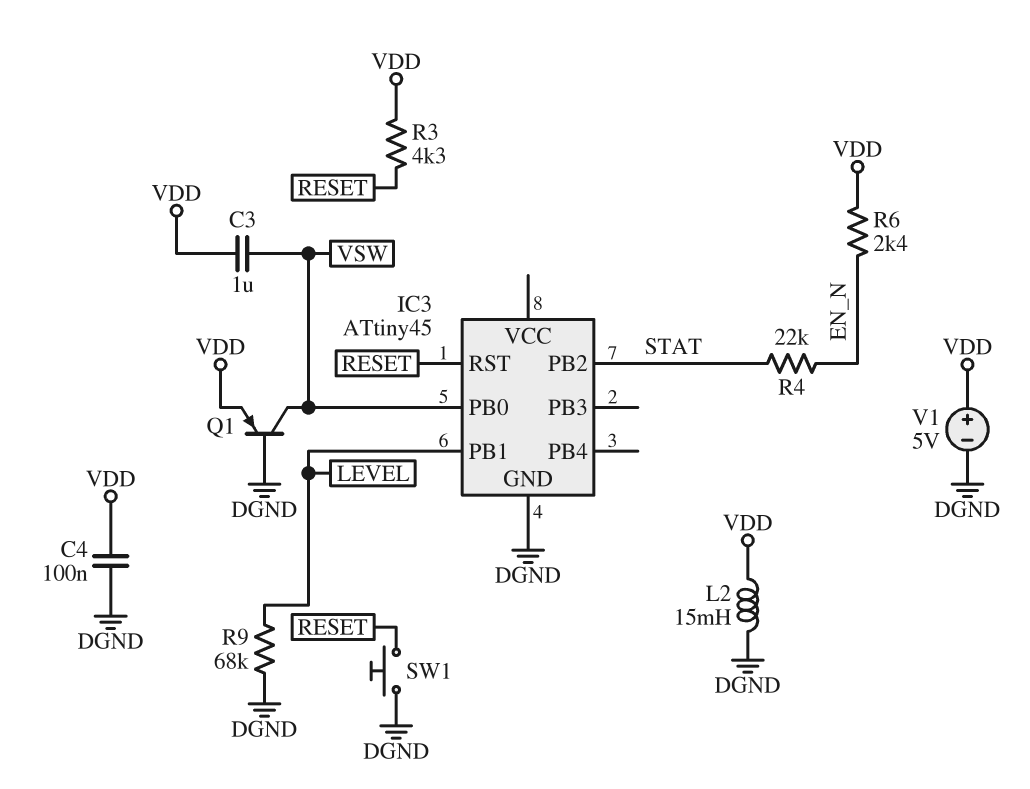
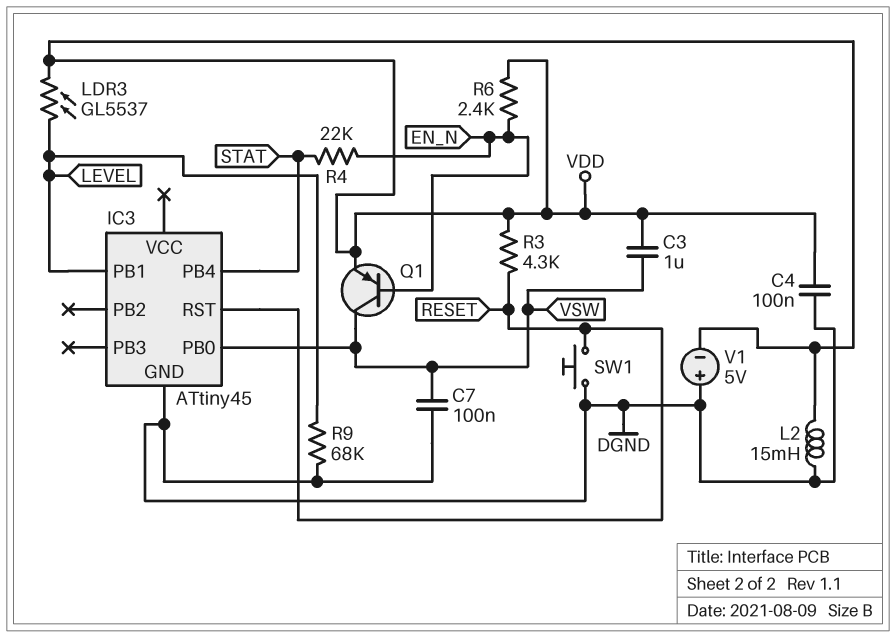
C7: none -> 100nF (DGND, VSW)
IC3 pin PB2: STAT -> none
IC3 pin PB4: none -> STAT
LDR3: none -> GL5537 (LEVEL, VDD)
Q1: PNP (B DGND, C VSW, E VDD) -> PNP (B EN_N, C VSW, E VDD)
V1: 5V (plus VDD, minus DGND) -> 5V (plus DGND, minus VDD)

